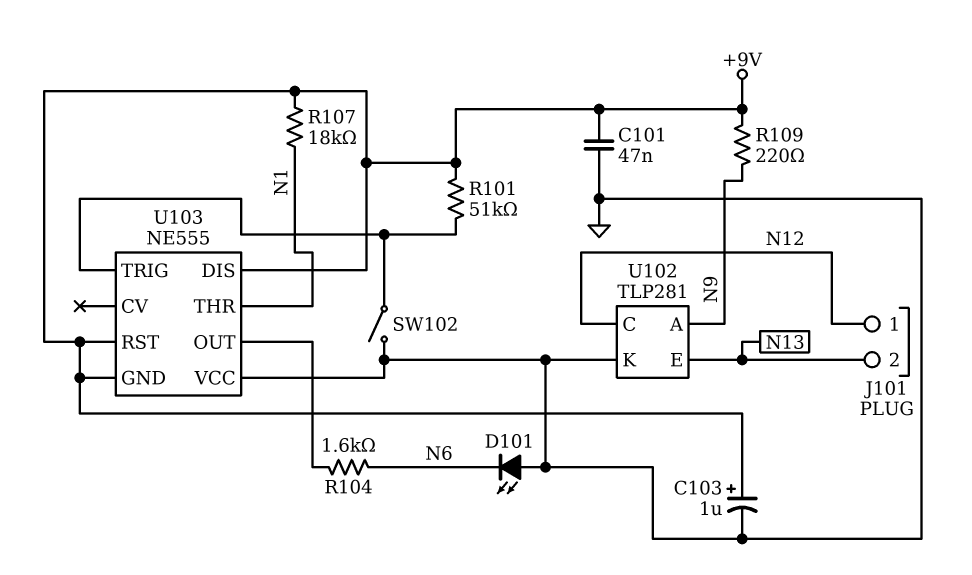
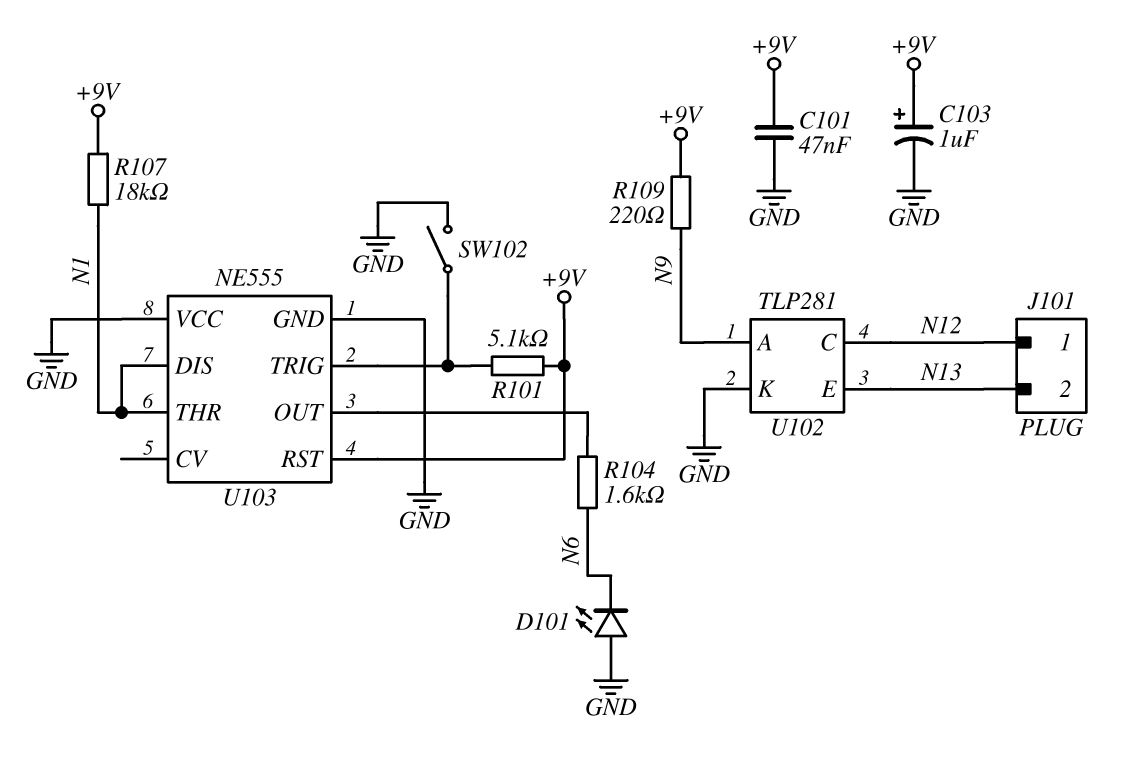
R101: 51k (+9V, U103/TRIG) -> 5.1k (+9V, U103/TRIG)
U103 pin DIS: +9V -> N1
U103 pin GND: +9V -> GND

